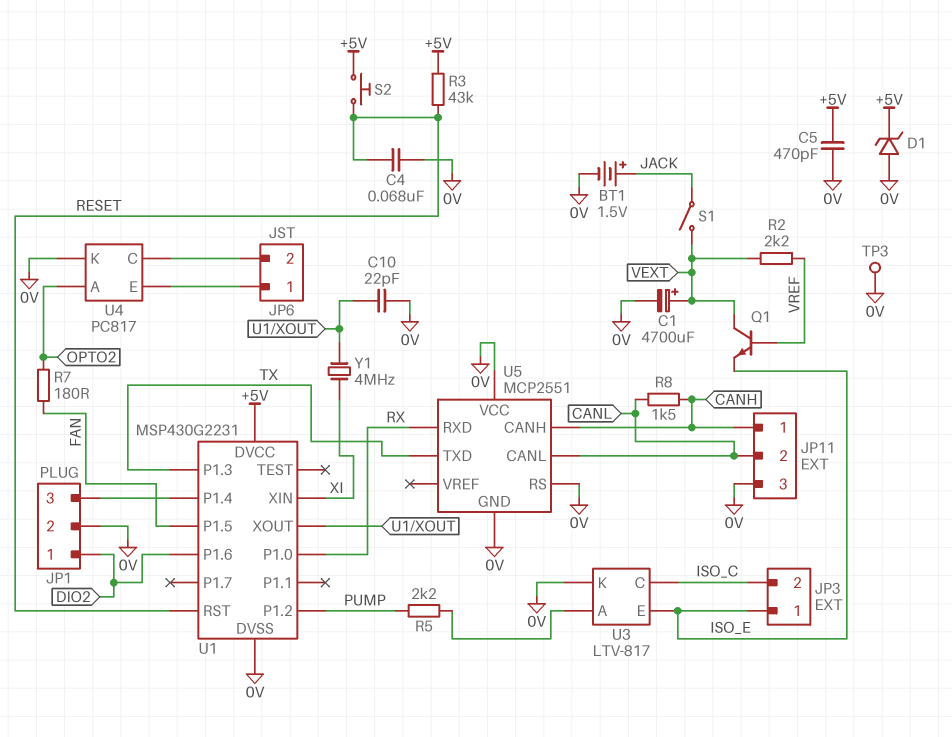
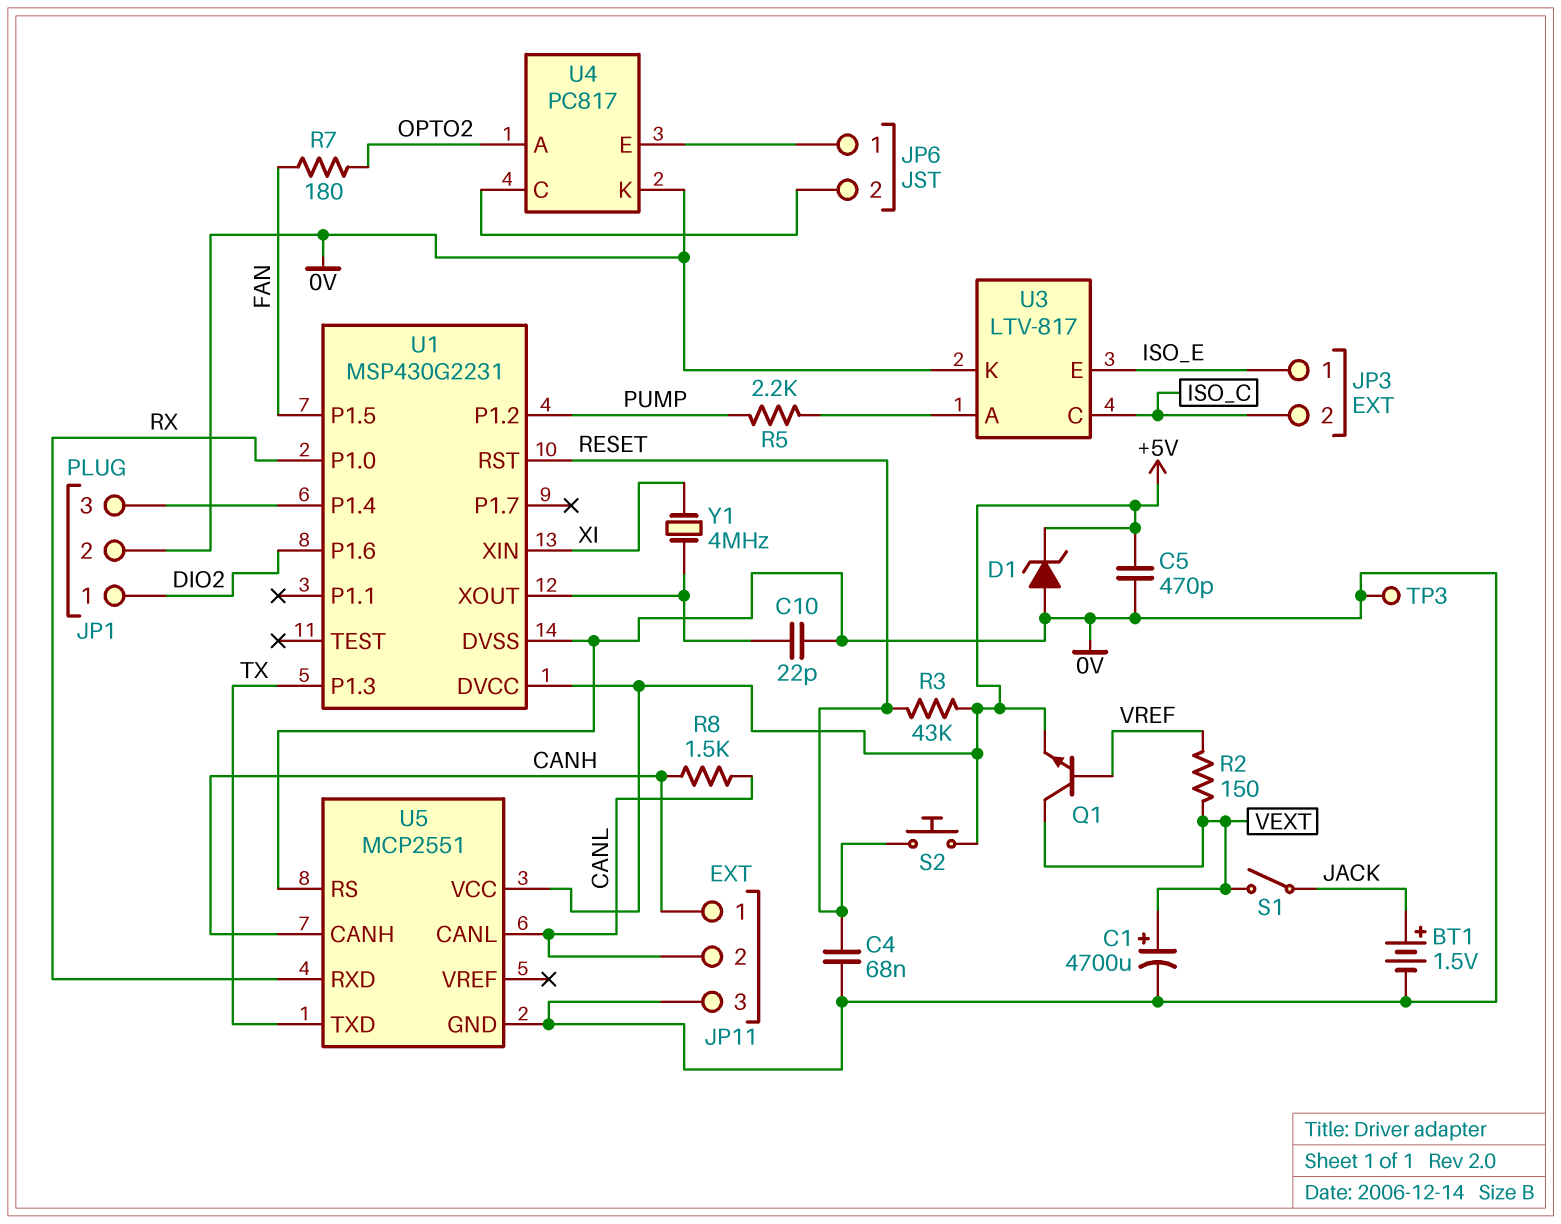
Q1: NPN (B VREF, C VEXT, E ISO_E) -> NPN (B VREF, C VEXT, E +5V)
R2: 2.2k (VEXT, VREF) -> 150 (VEXT, VREF)
U5 pin VCC: 0V -> +5V

